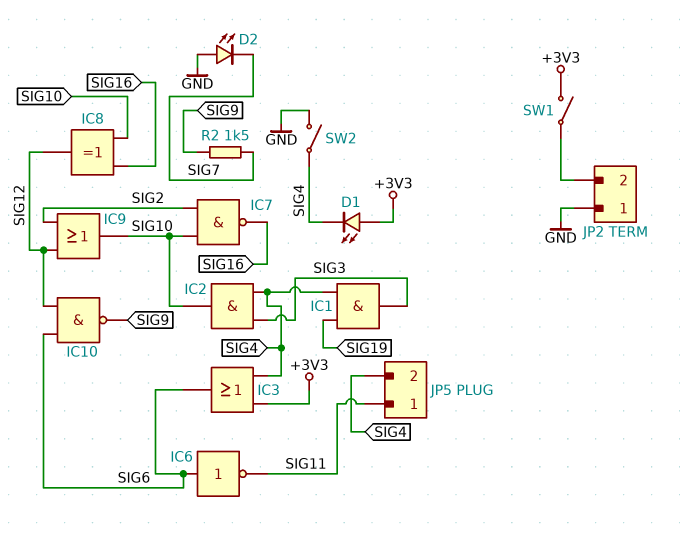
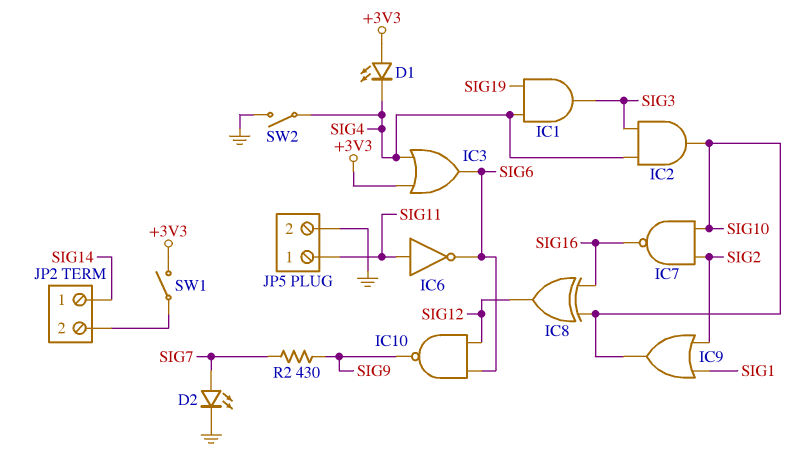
D2: LED (A GND, K SIG7) -> LED (A SIG7, K GND)
IC6: NOT (in SIG6, out SIG11) -> NOT (in SIG11, out SIG6)
IC9: OR (in SIG2, in SIG12, out SIG10) -> OR (in SIG1, in SIG2, out SIG10)
JP2 pin 1: GND -> SIG14
JP5 pin 2: SIG4 -> GND
R2: 1.5k (SIG7, SIG9) -> 430 (SIG7, SIG9)

